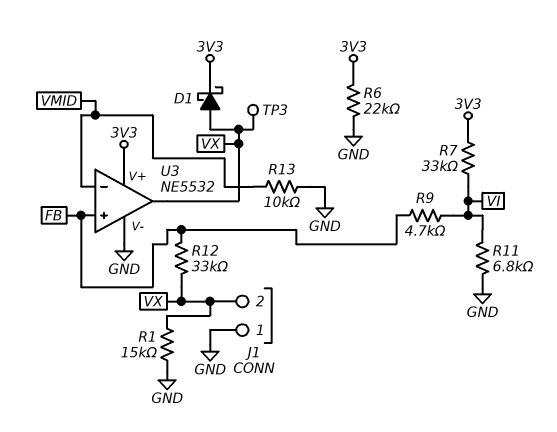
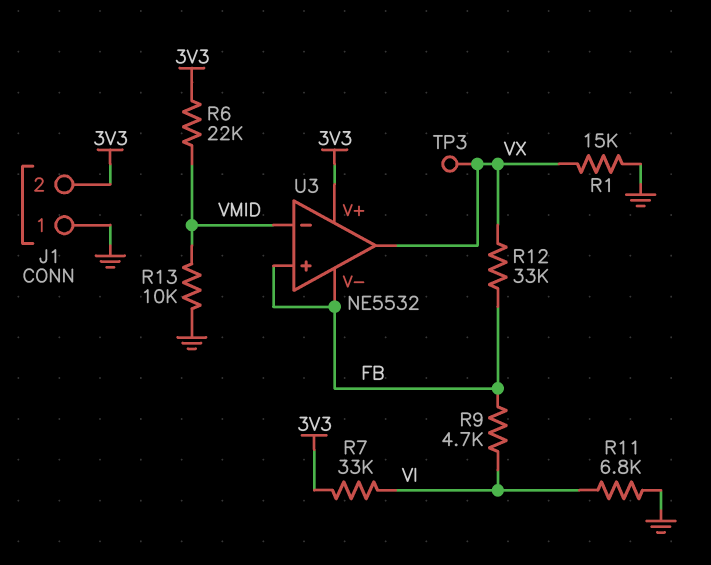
D1: schottky (A VX, K 3V3) -> none
J1 pin 2: VX -> 3V3
R6: 22k (3V3, GND) -> 22k (3V3, VMID)
U3 pin V-: GND -> FB

